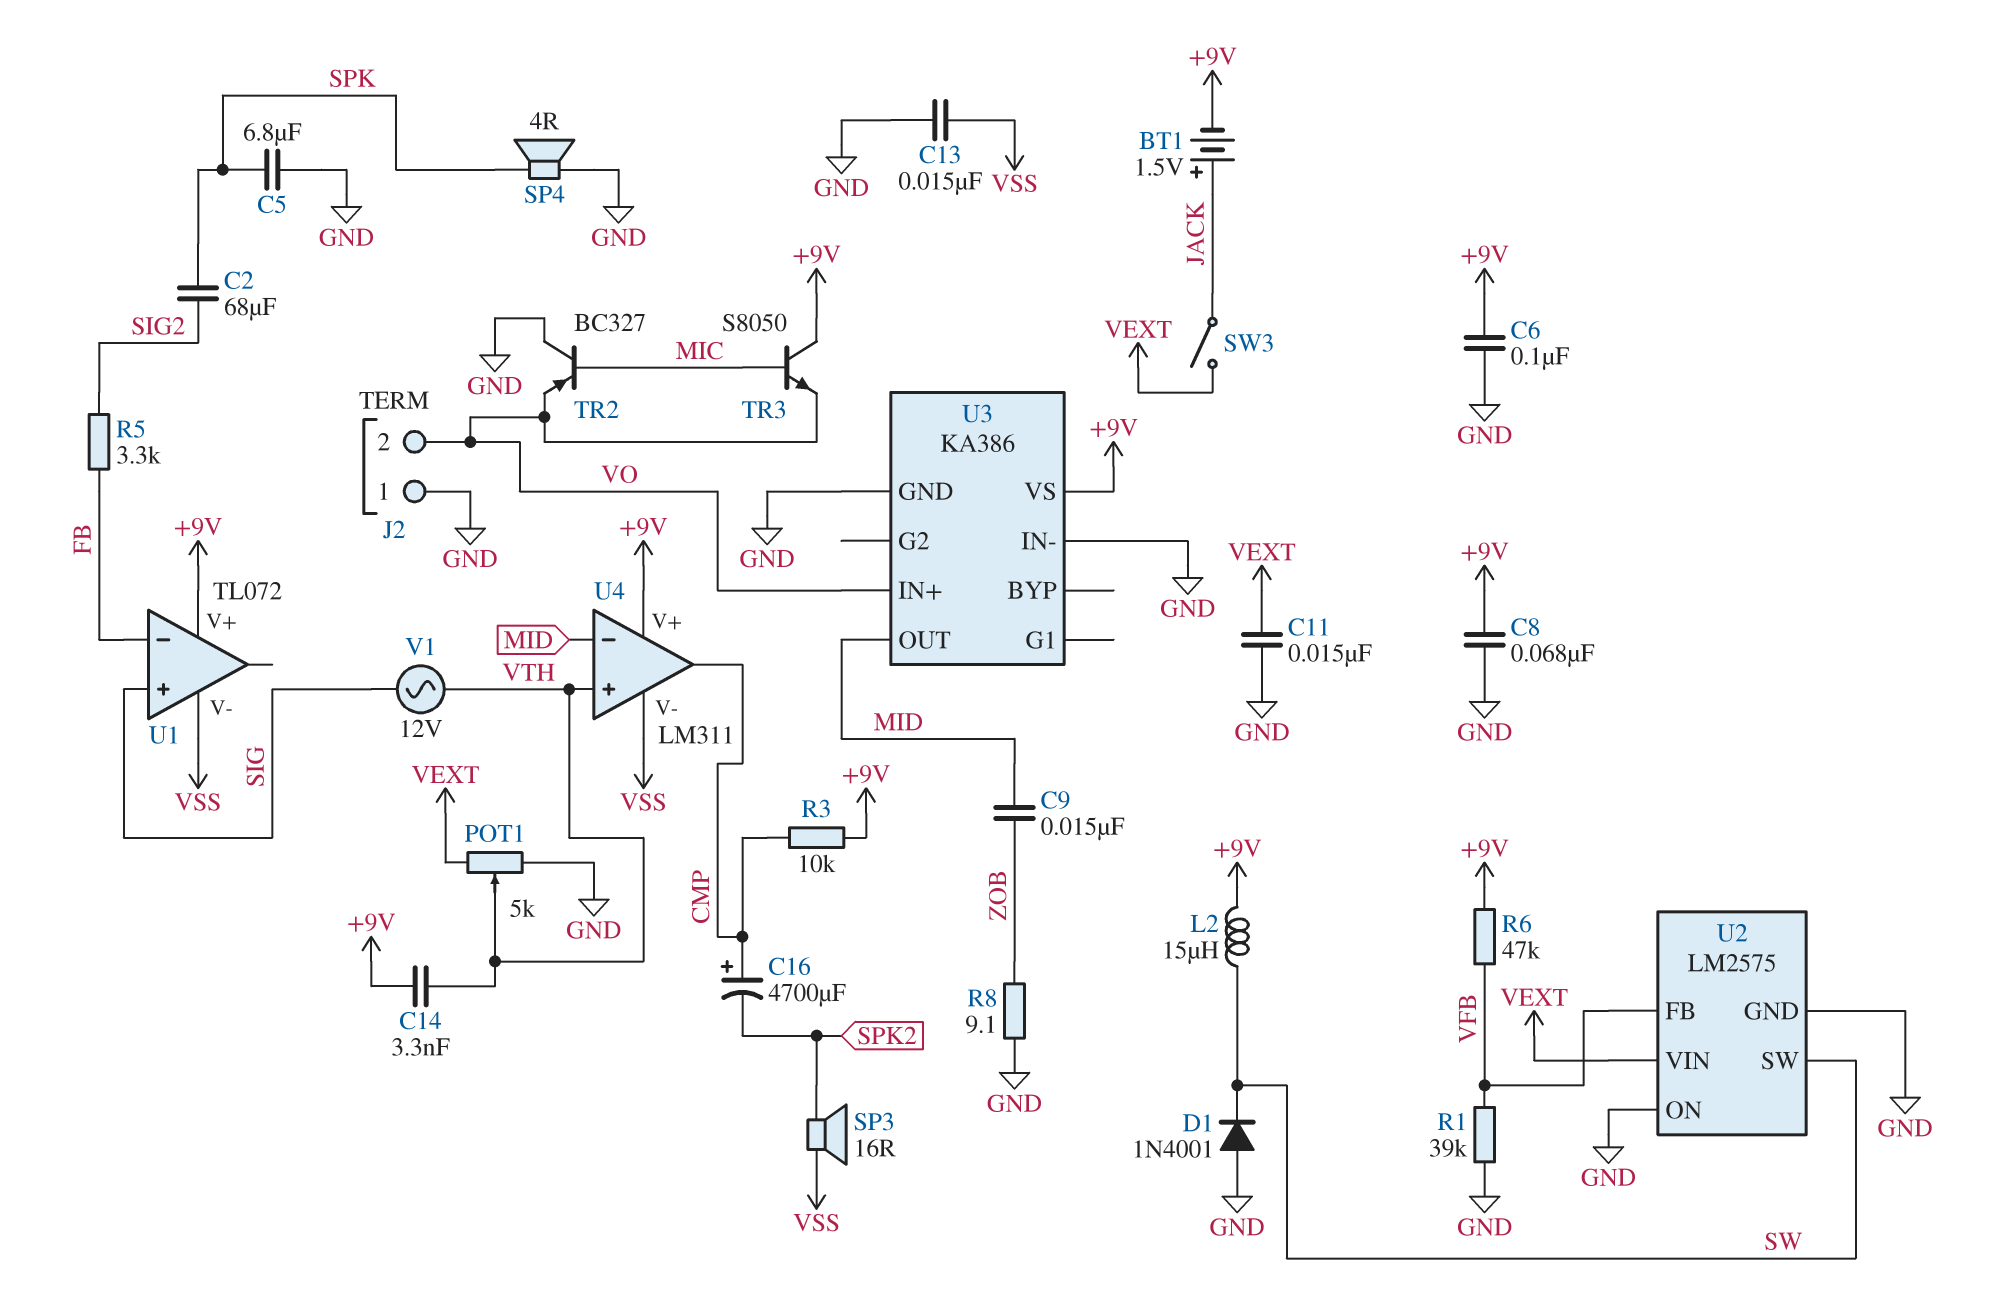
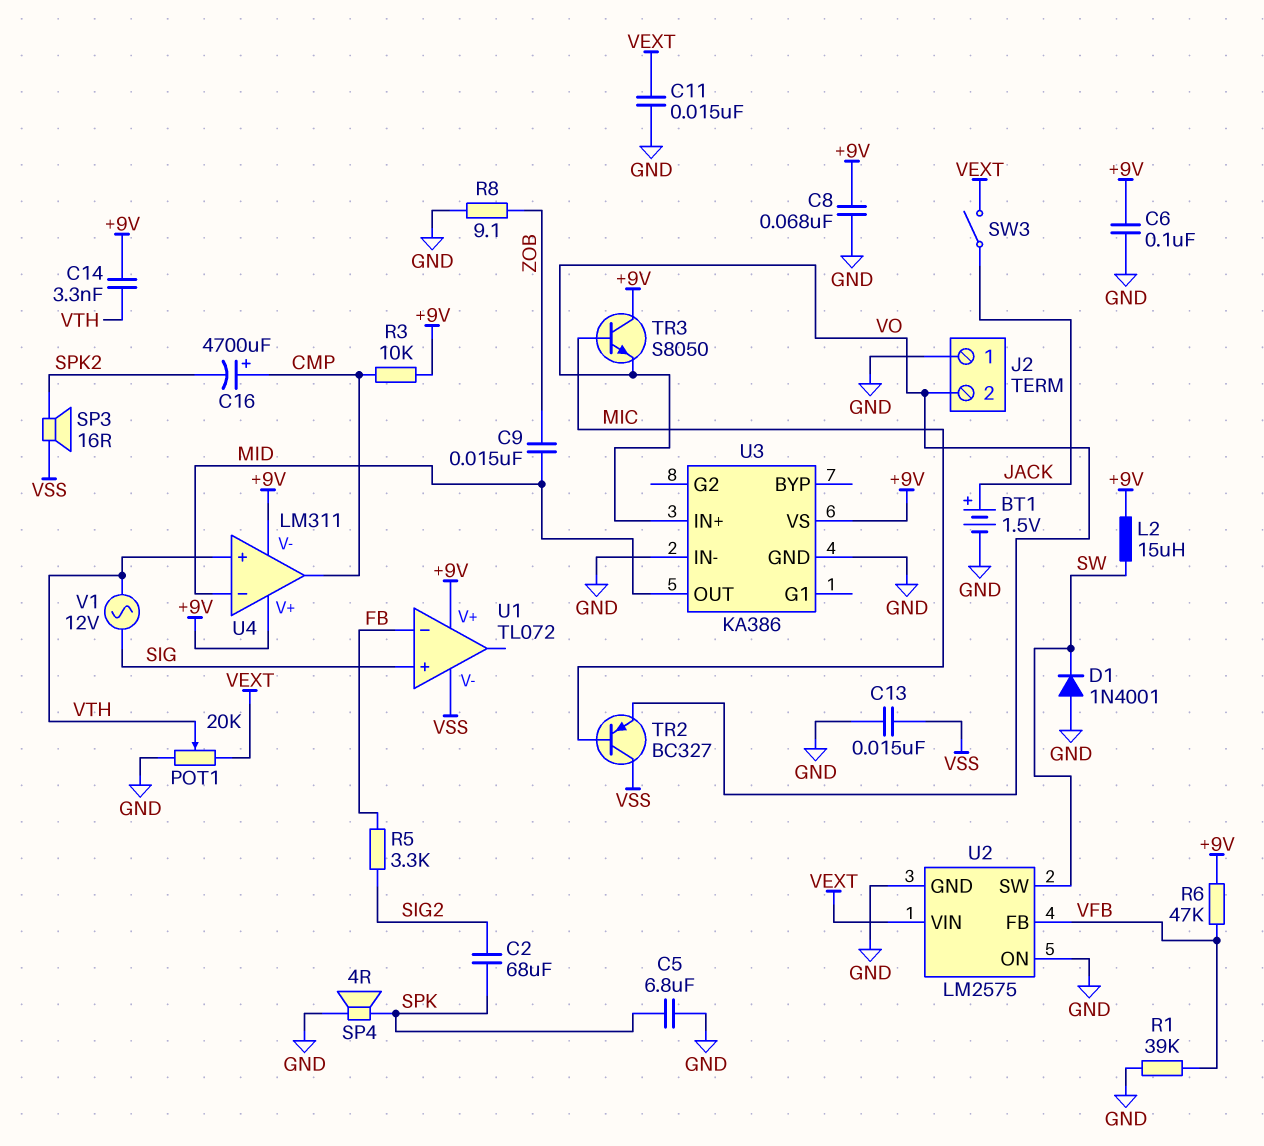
BT1: 1.5V (plus JACK, minus +9V) -> 1.5V (plus JACK, minus GND)
POT1: 5k (GND, VEXT, wiper VTH) -> 20k (GND, VEXT, wiper VTH)
TR2: PNP BC327 (B MIC, C GND, E VO) -> PNP BC327 (B MIC, C VSS, E VO)
U4 pin V-: VSS -> +9V

